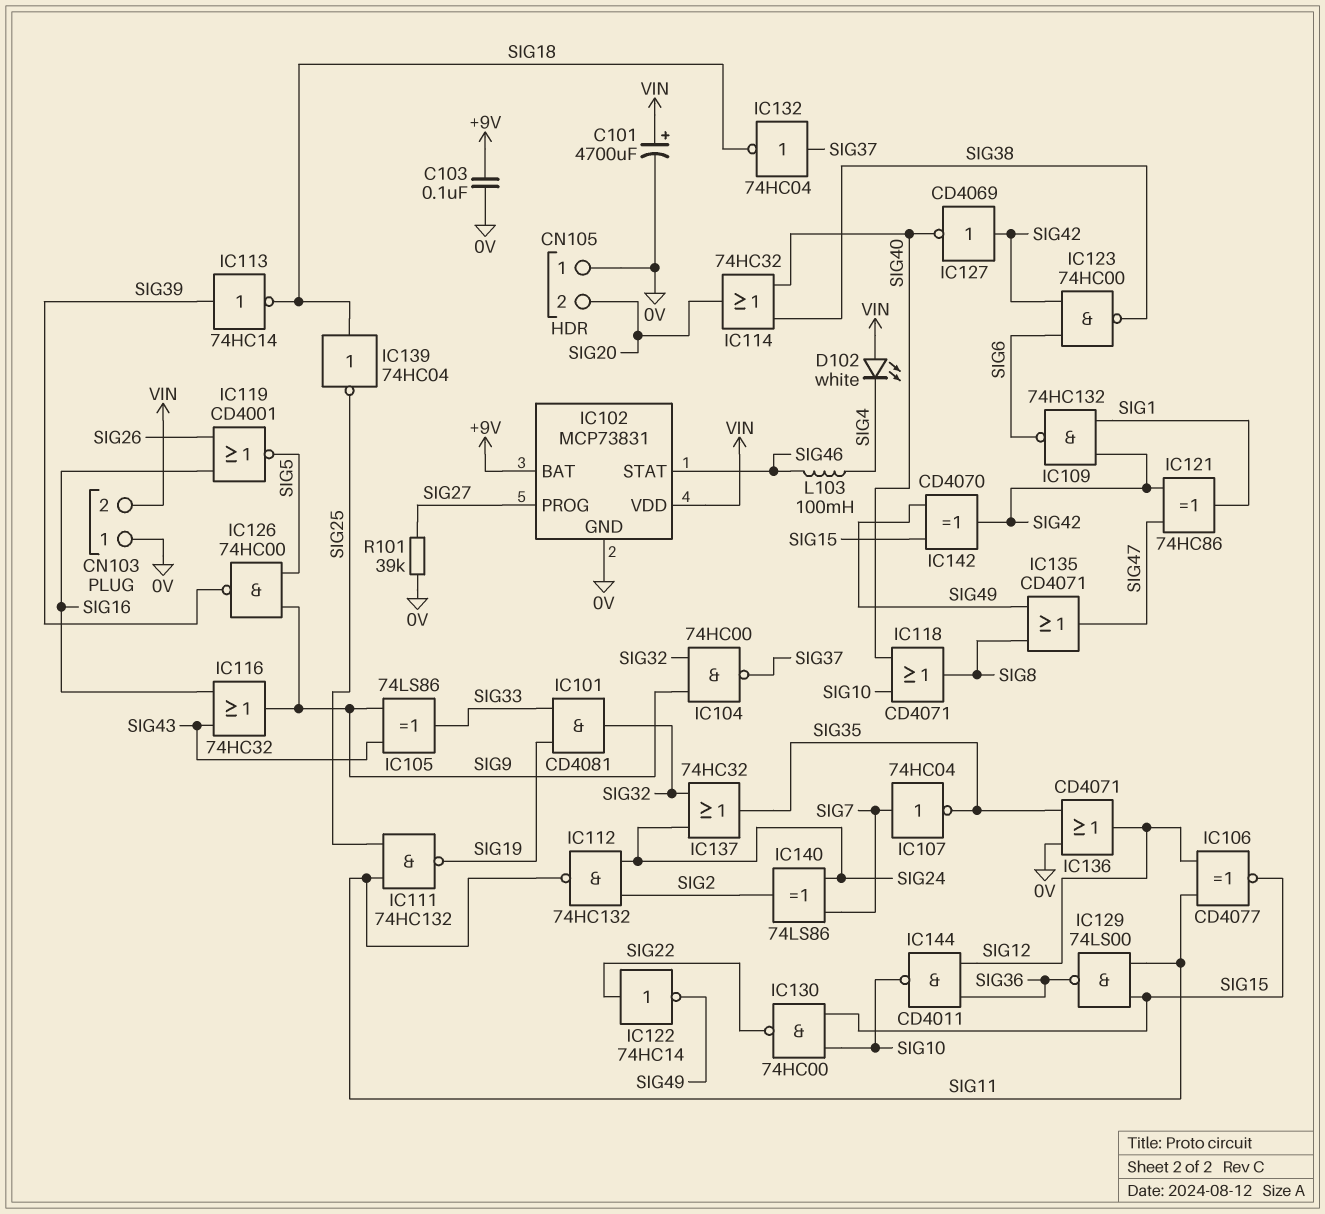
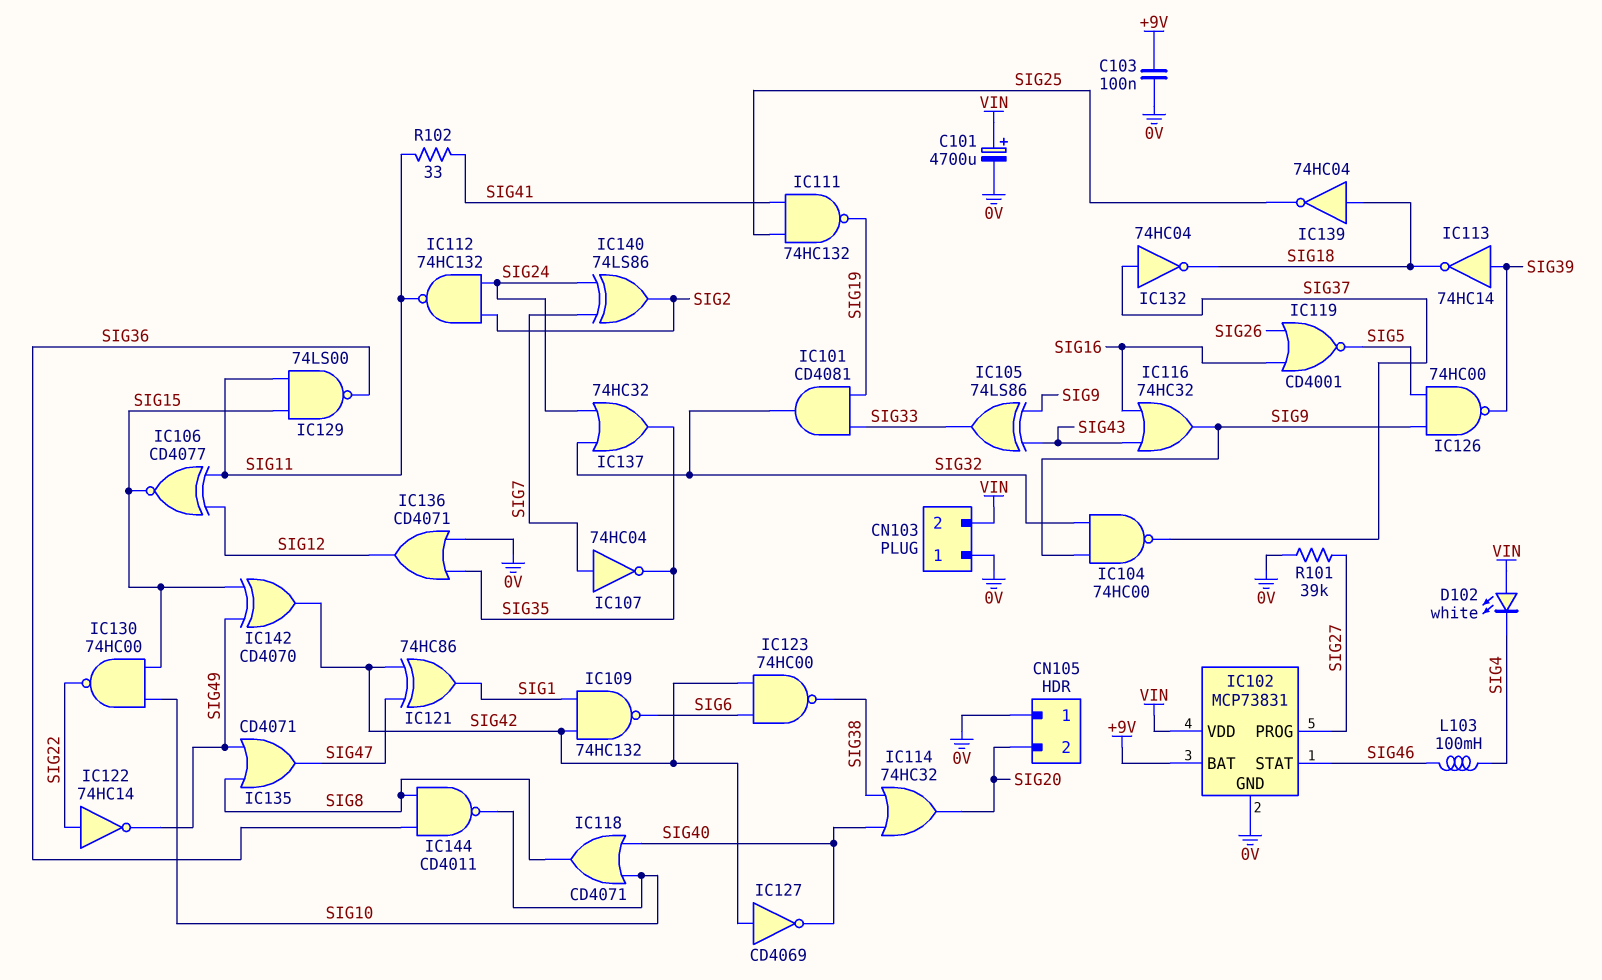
IC111: NAND 74HC132 (in SIG11, in SIG25, out SIG19) -> NAND 74HC132 (in SIG25, in SIG41, out SIG19)
IC144: NAND CD4011 (in SIG12, in SIG36, out SIG10) -> NAND CD4011 (in SIG8, in SIG36, out SIG10)
R102: none -> 33 (SIG11, SIG41)

